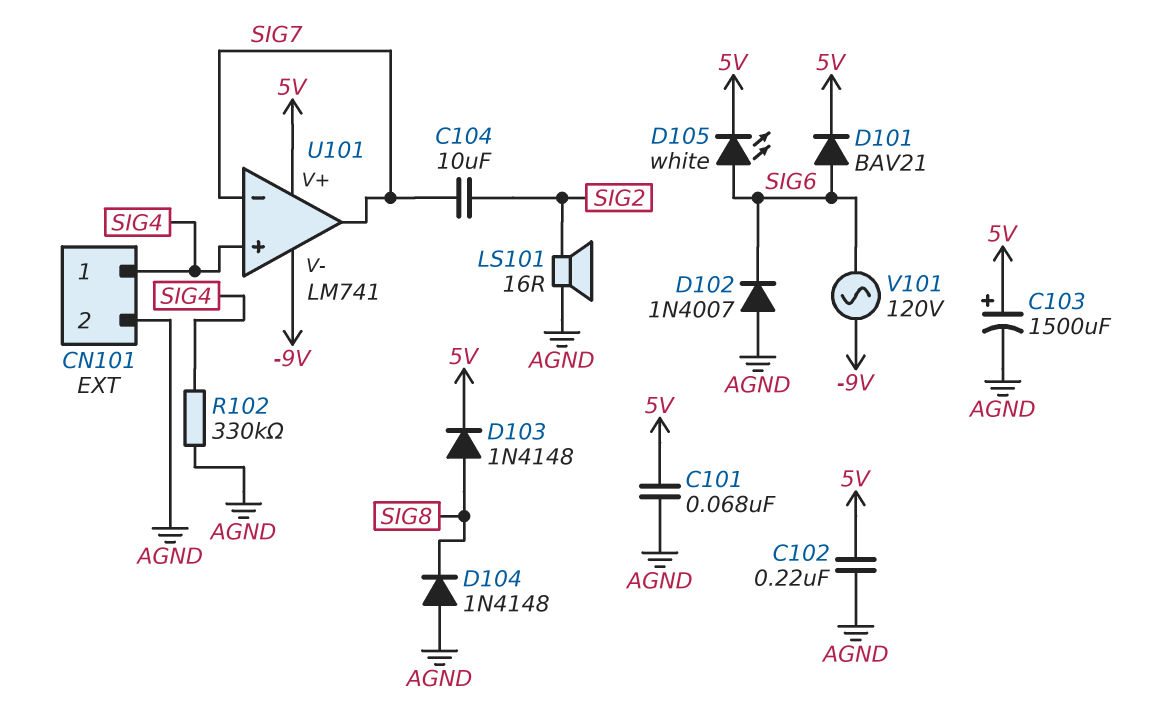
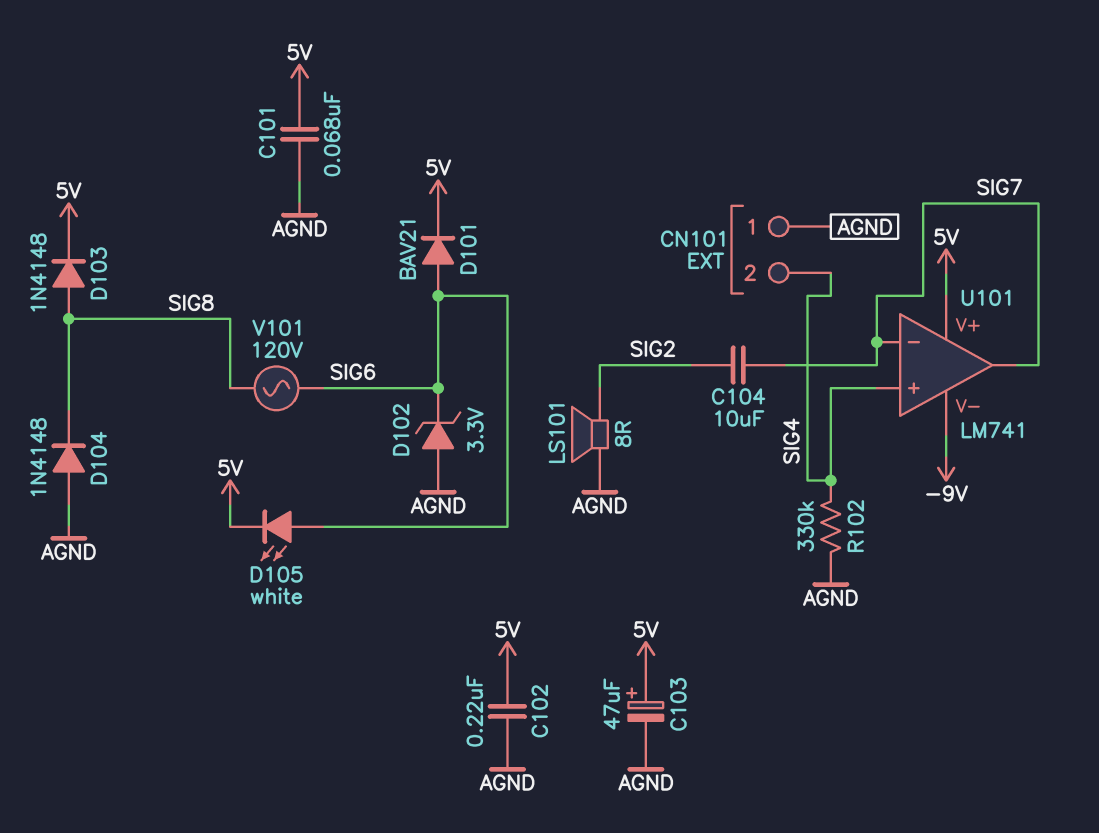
C103: 1500uF (plus 5V, minus AGND) -> 47uF (plus 5V, minus AGND)
CN101 pin 1: SIG4 -> AGND
CN101 pin 2: AGND -> SIG4
D102: diode 1N4007 (A AGND, K SIG6) -> zener 3.3V (A AGND, K SIG6)
LS101: speaker 16R (AGND, SIG2) -> speaker 8R (AGND, SIG2)
V101: AC 120V (-9V, SIG6) -> AC 120V (SIG6, SIG8)

